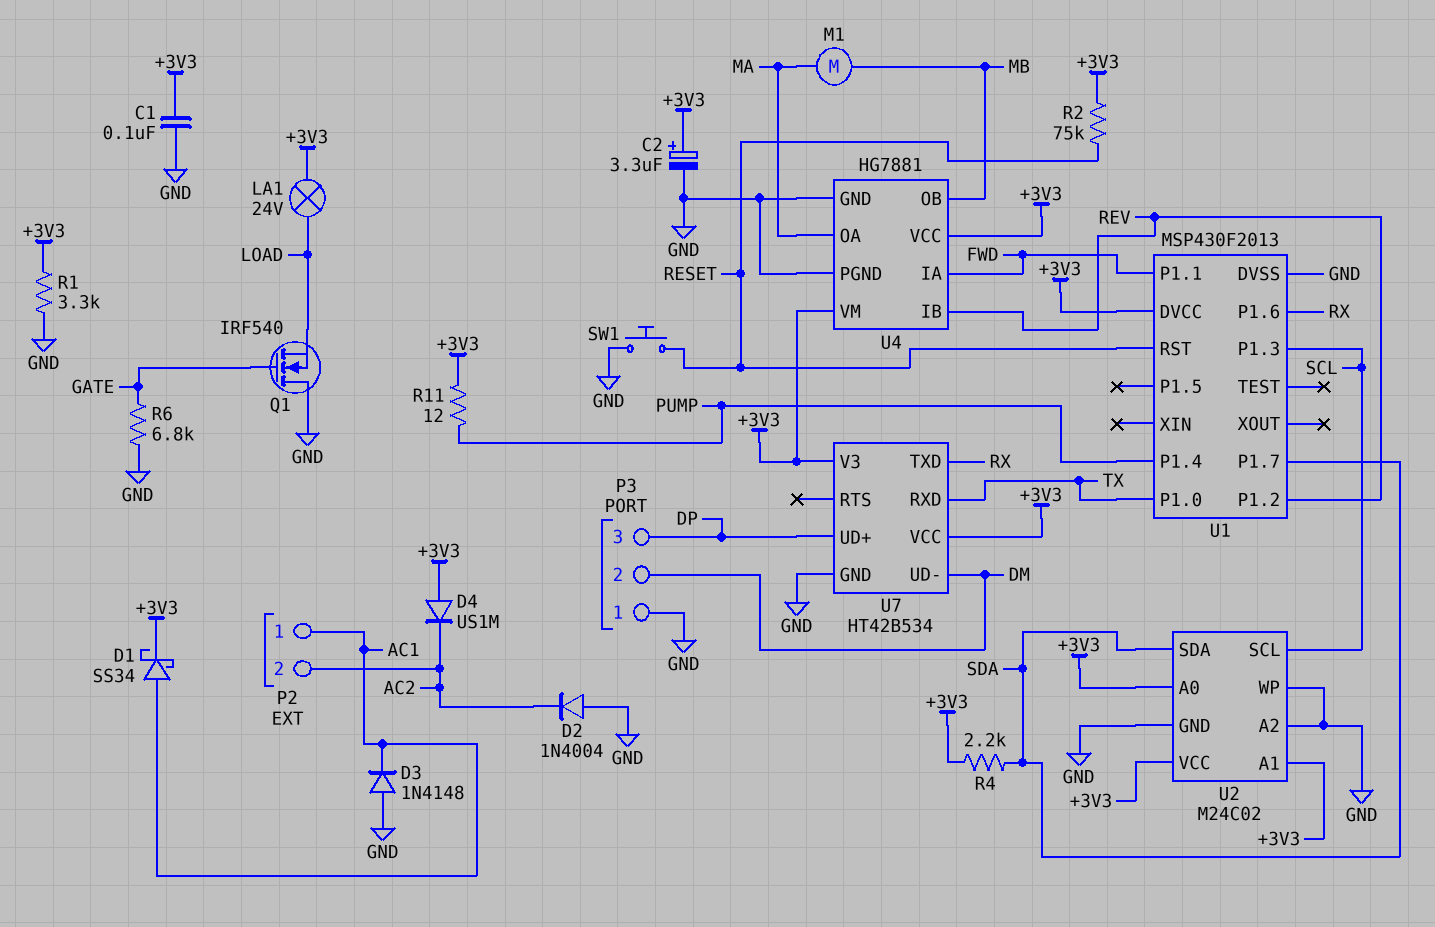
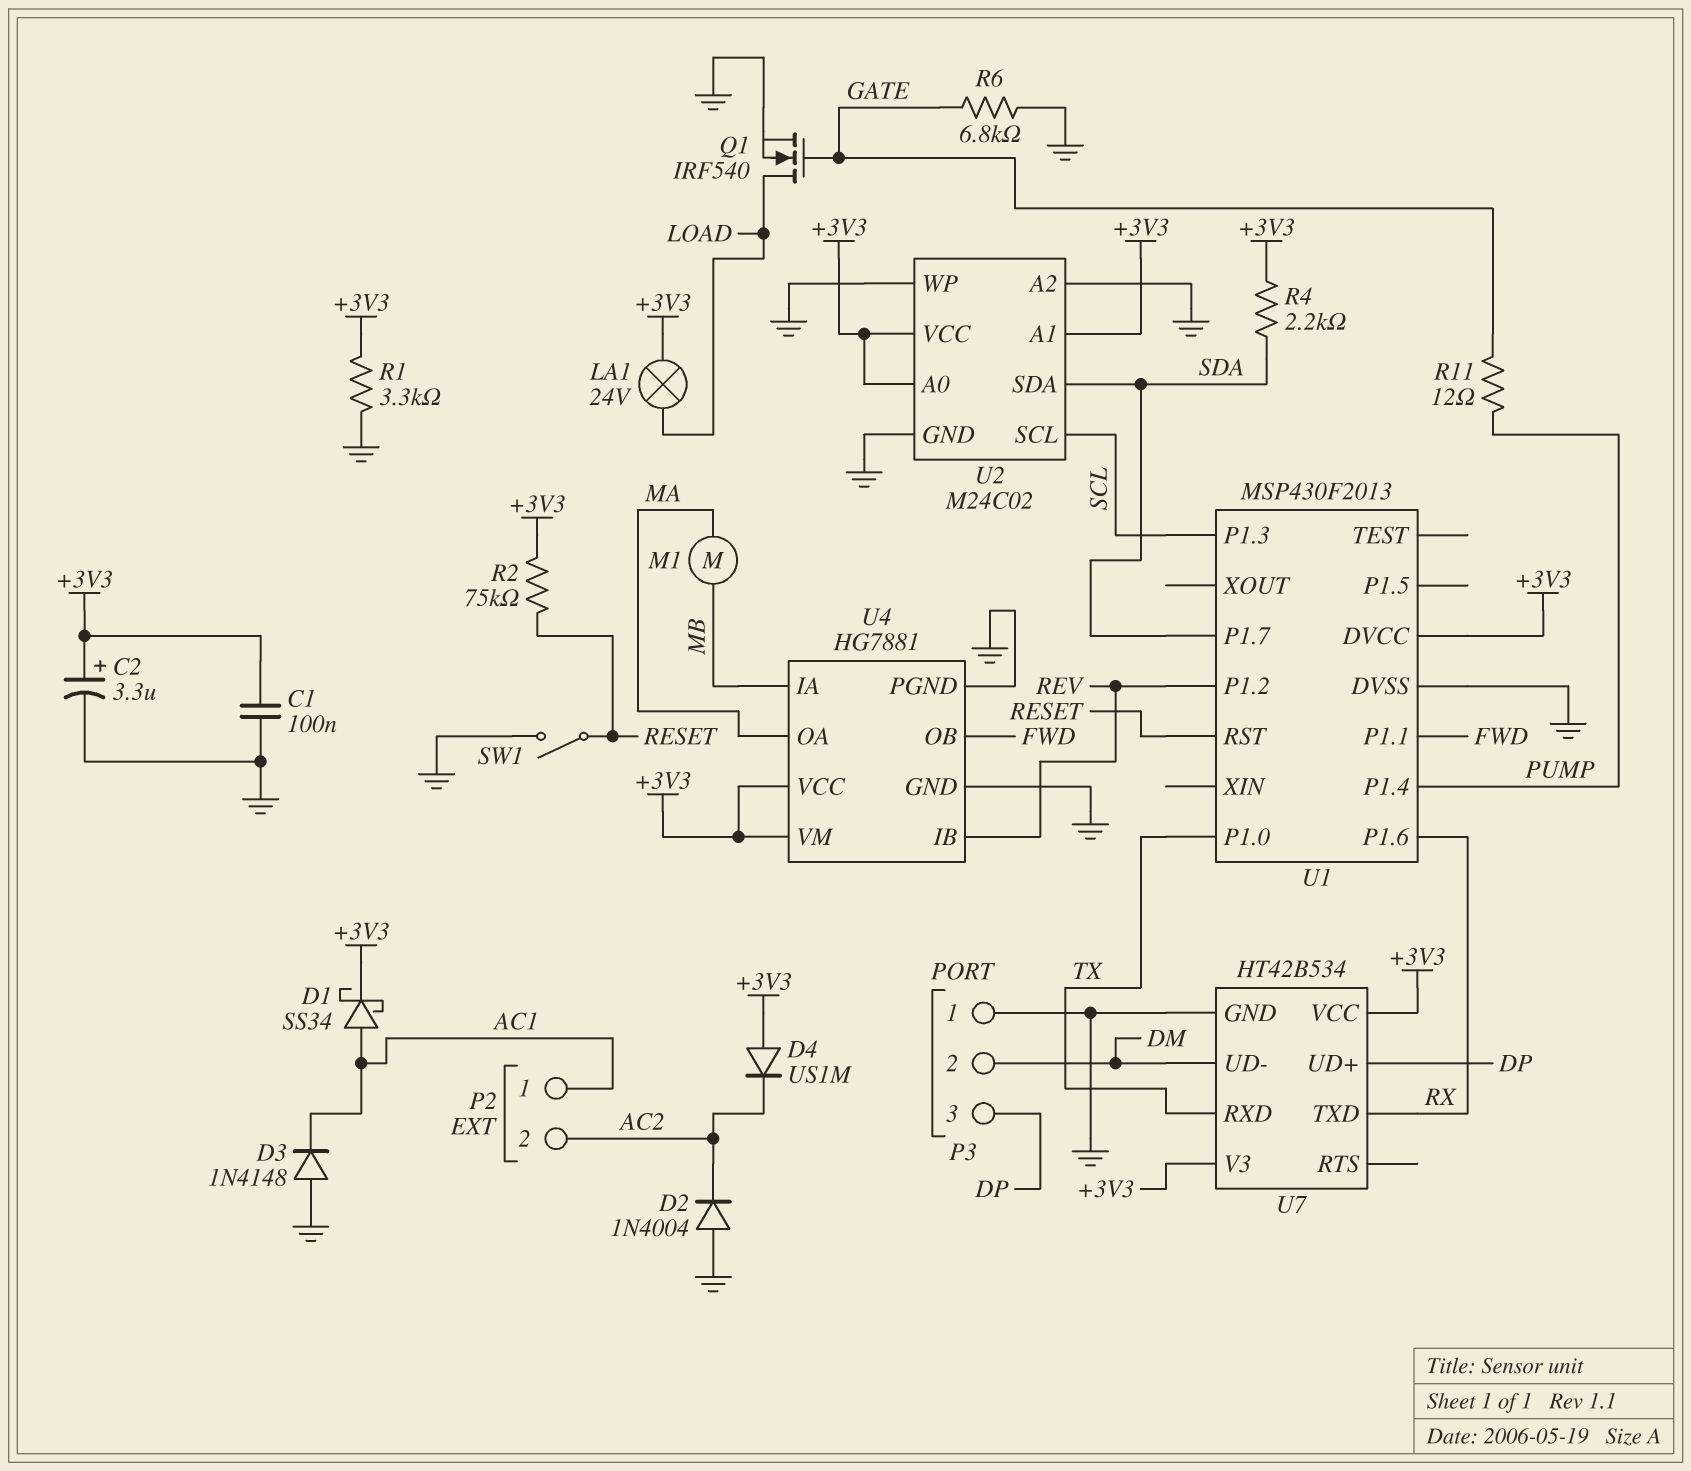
Q1: NMOS IRF540 (G GATE, D GND, S LOAD) -> NMOS IRF540 (G GATE, D LOAD, S GND)
R11: 12 (+3V3, PUMP) -> 12 (GATE, PUMP)
SW1: button (GND, RESET) -> switch (GND, RESET)
U4 pin IA: FWD -> MB
U4 pin OB: MB -> FWD

